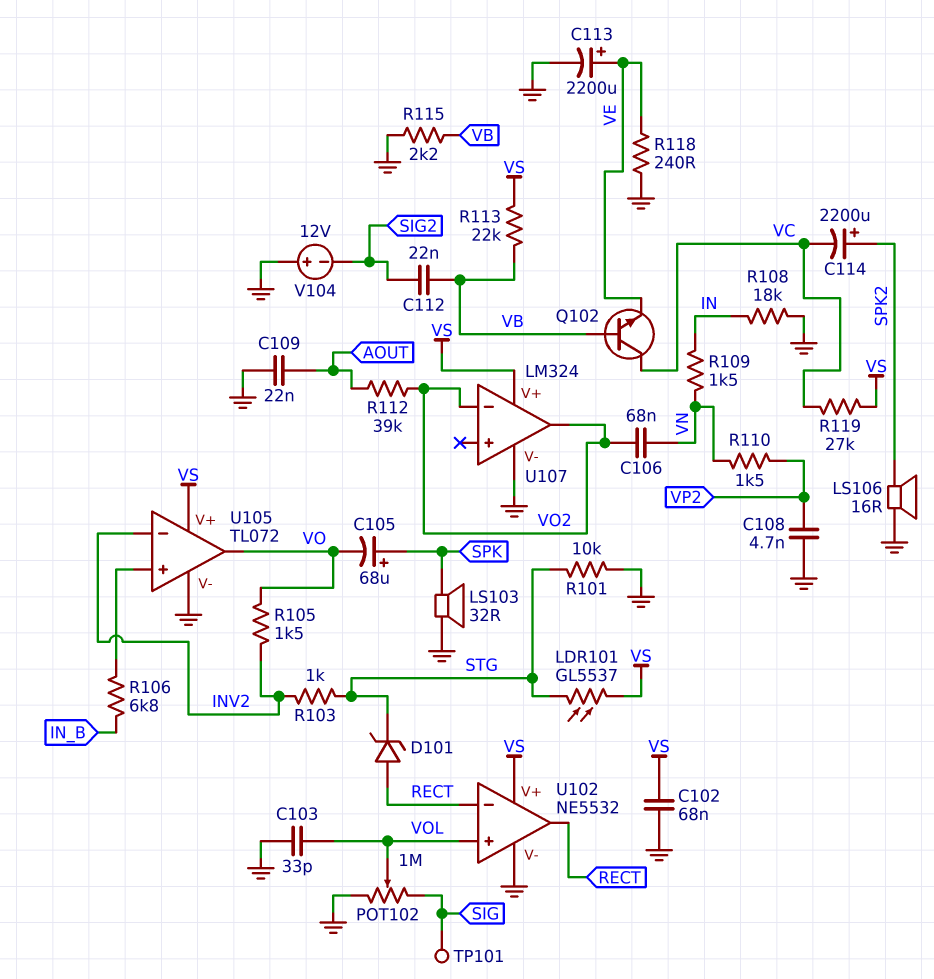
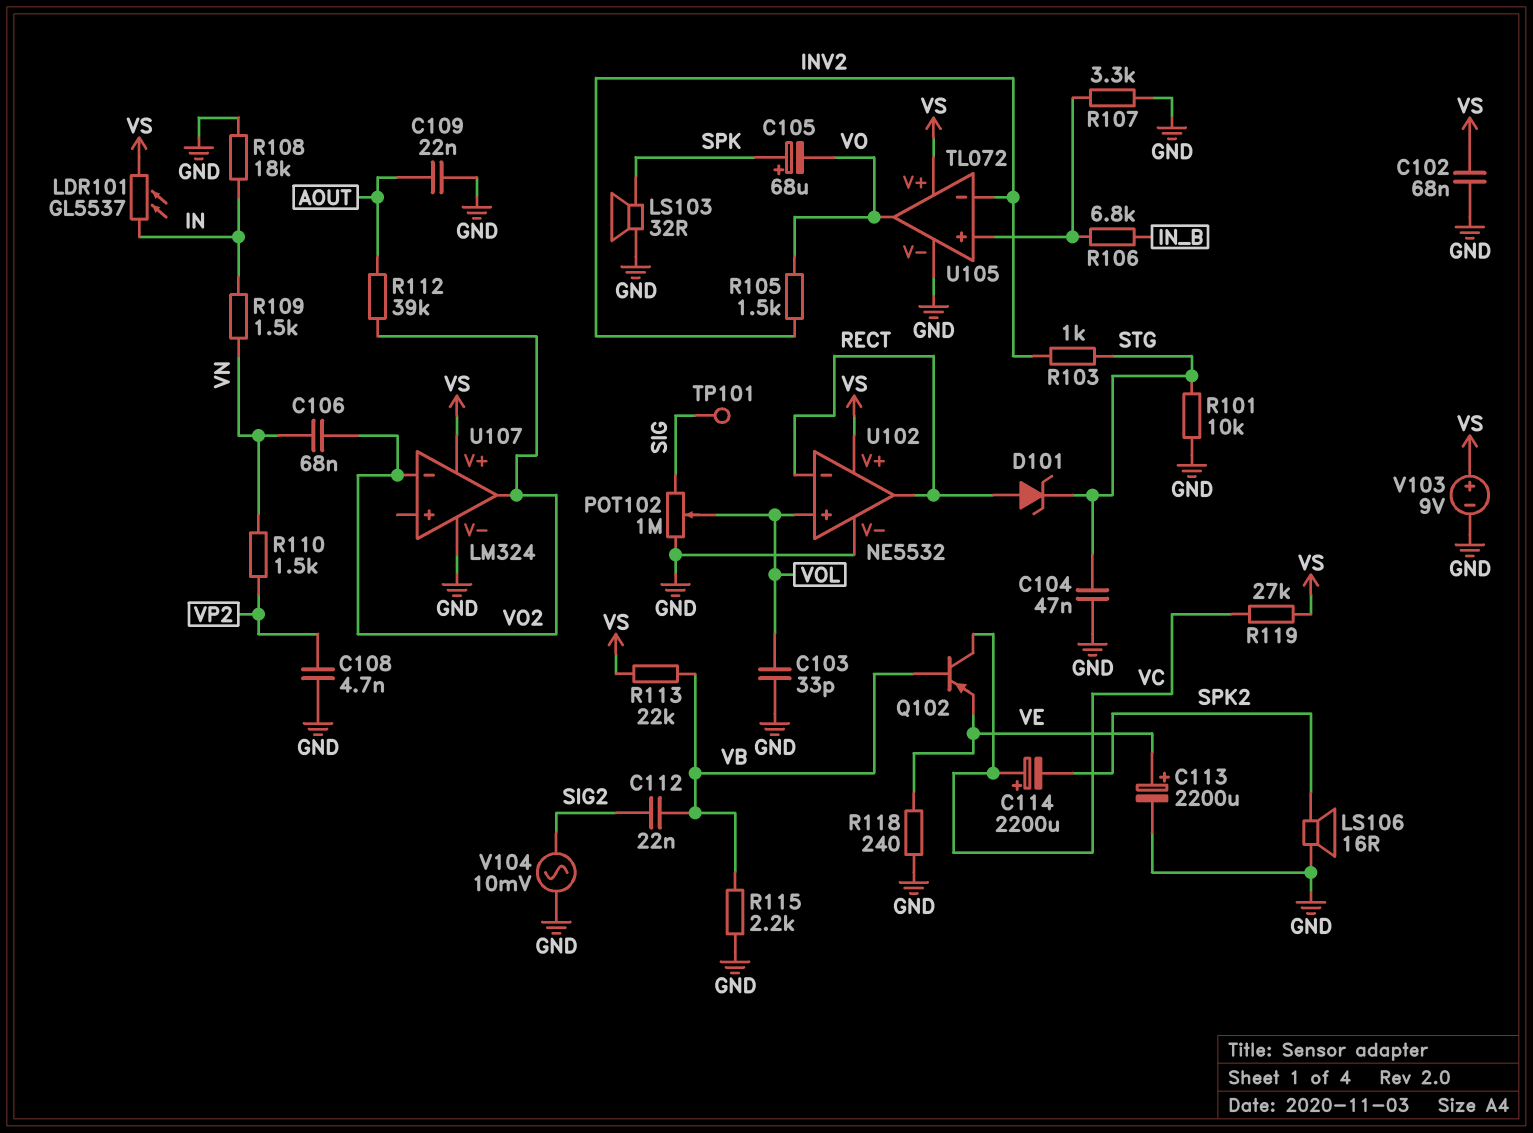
C104: none -> 47nF (GND, STG)
C114: 2200uF (plus SPK2, minus VC) -> 2200uF (plus VC, minus SPK2)
LDR101: GL5537 (STG, VS) -> GL5537 (IN, VS)
Q102: NPN (B VB, C VC, E VE) -> PNP (B VB, C VC, E VE)
R107: none -> 3.3k (GND, U105/in+)
V103: none -> 9V (plus VS, minus GND)
V104: 12V (plus GND, minus SIG2) -> AC 10mV (GND, SIG2)

